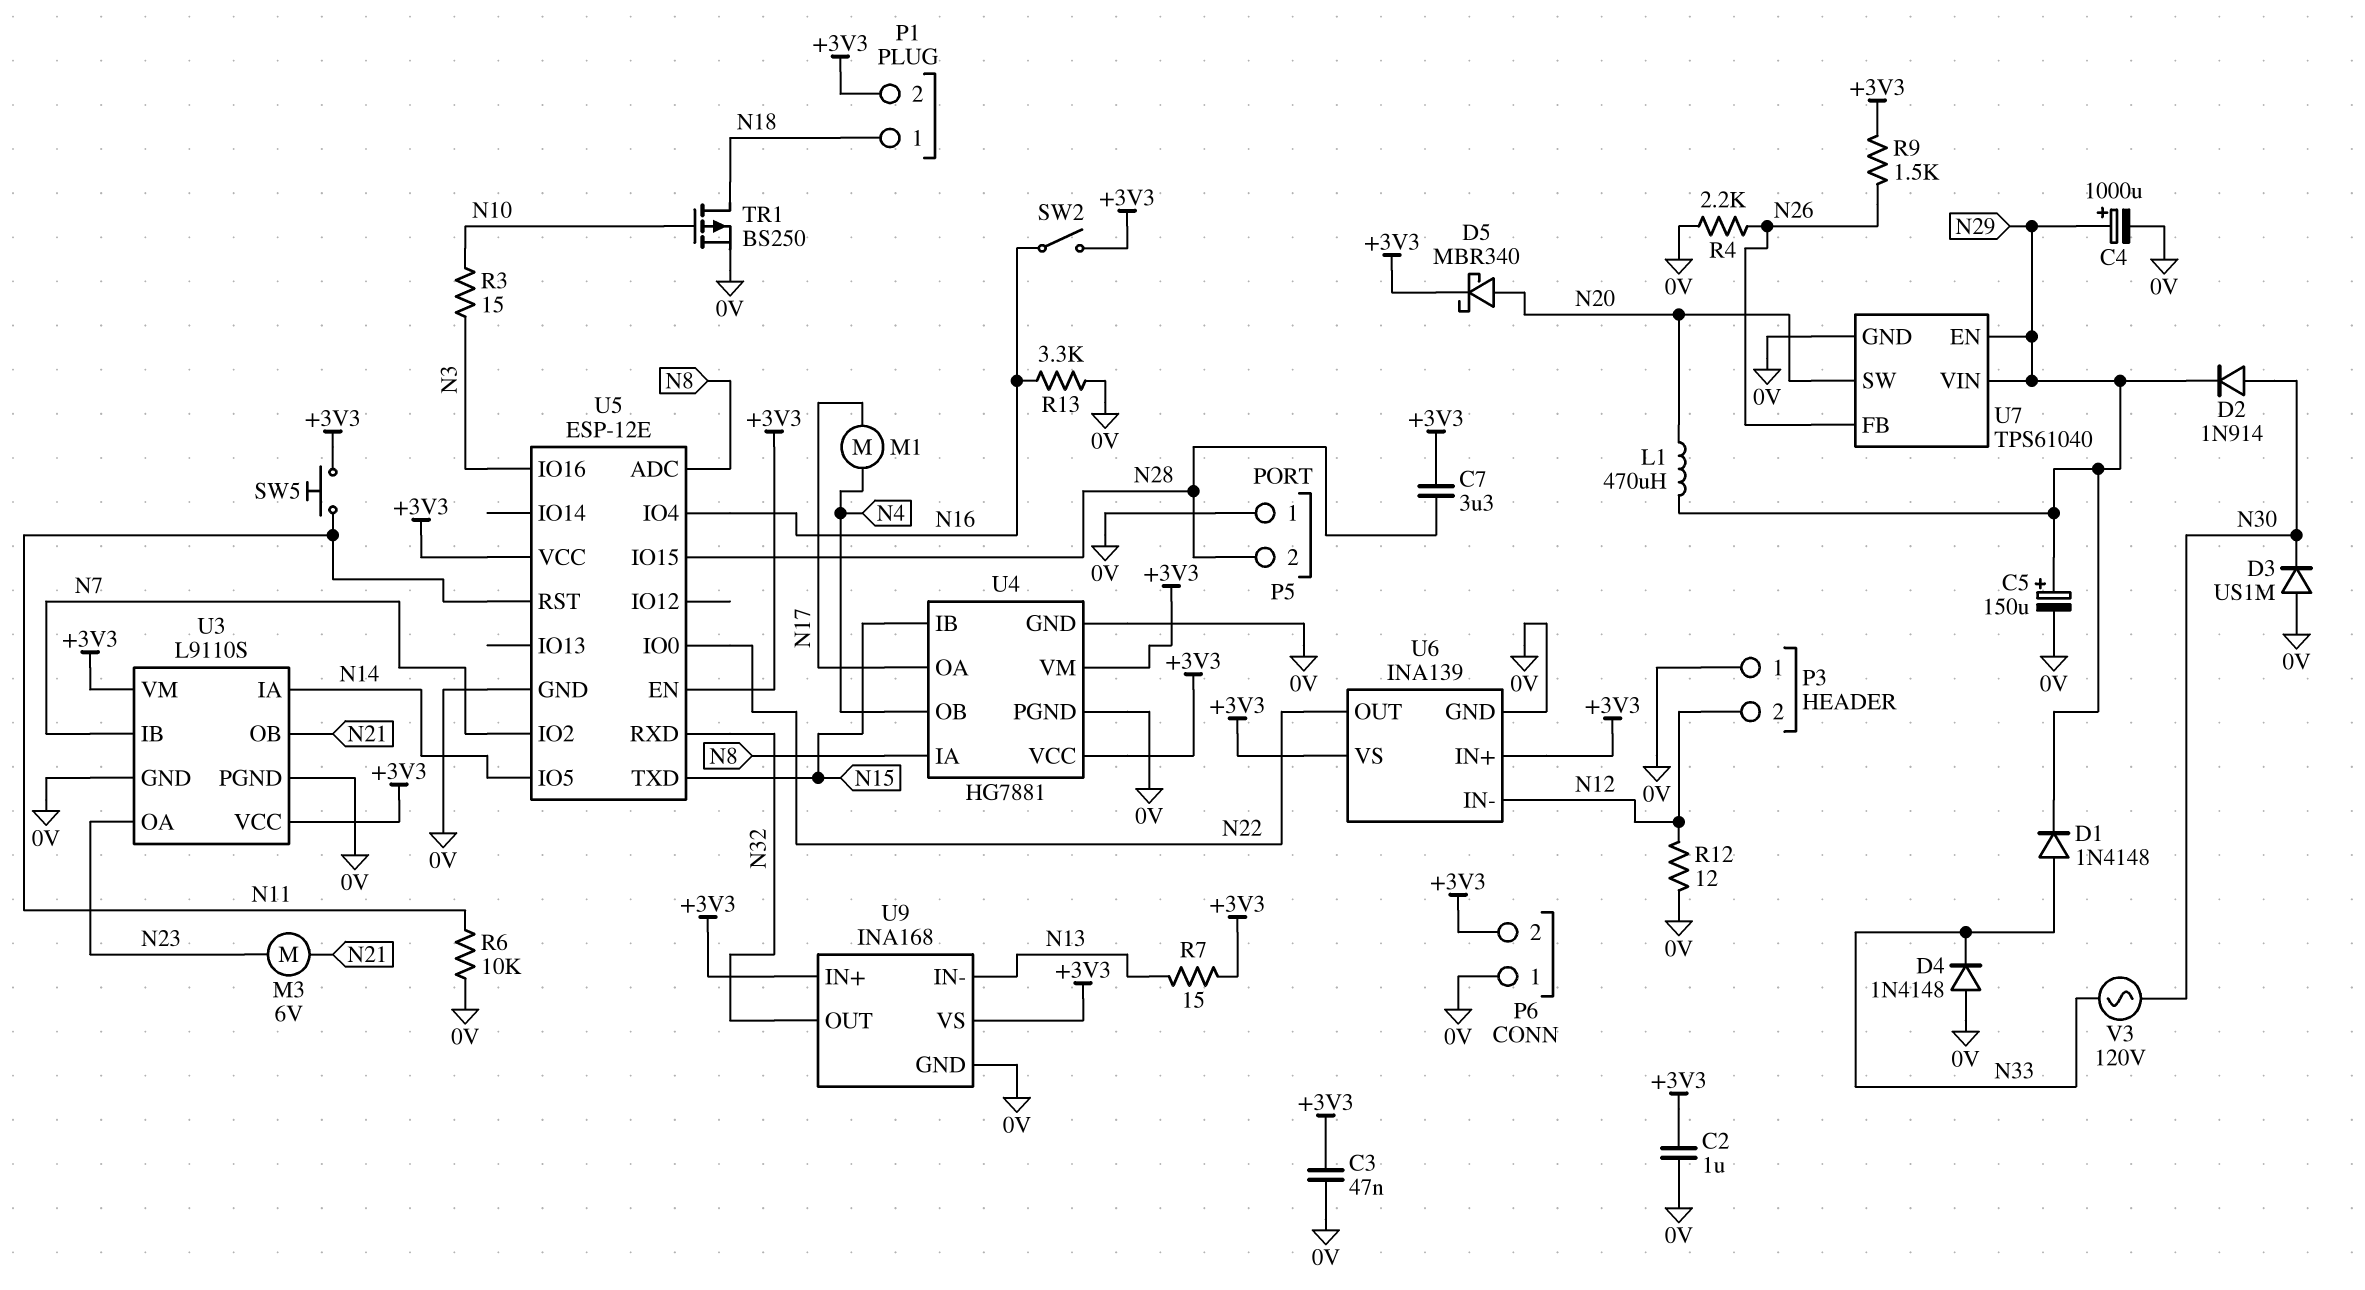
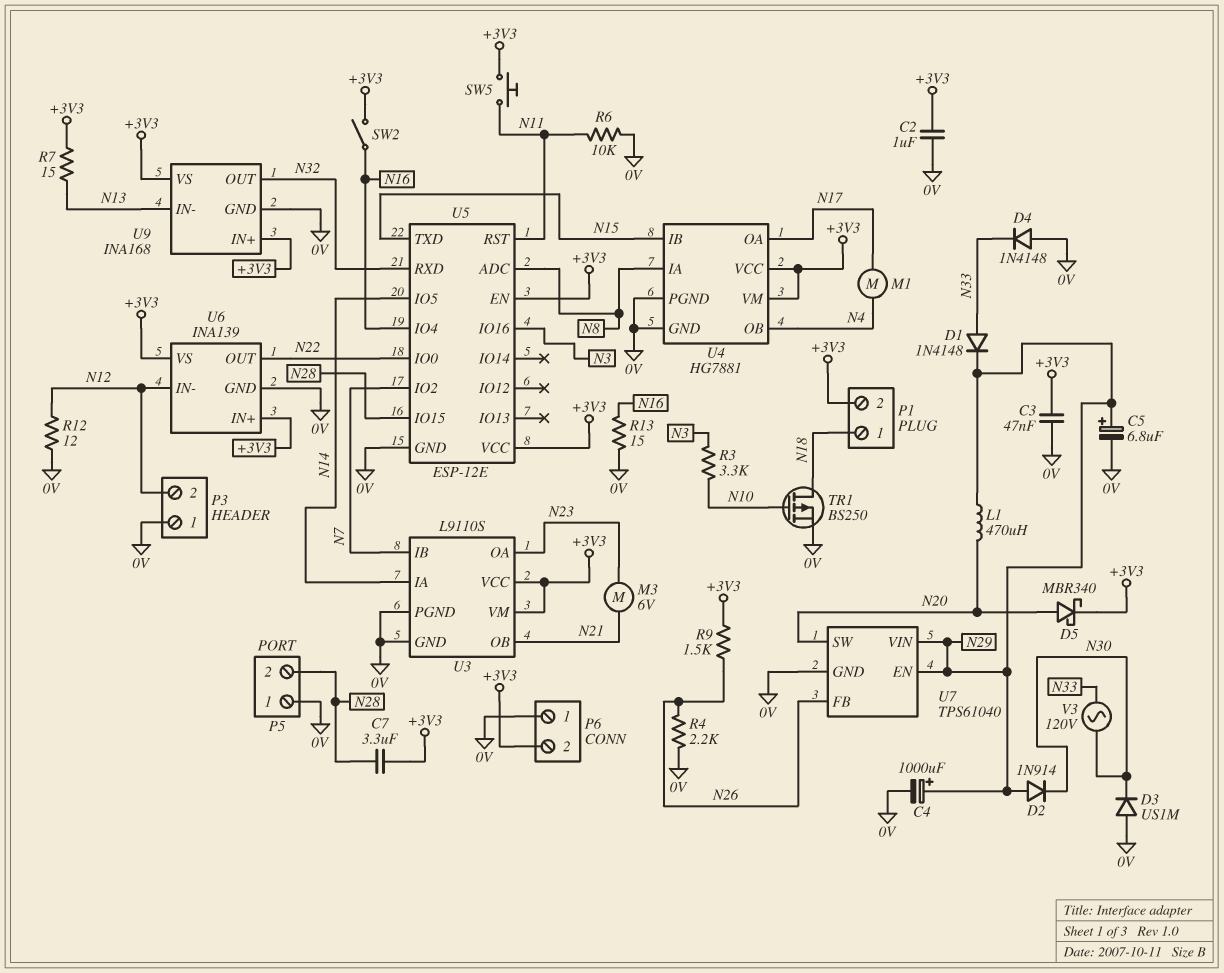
C5: 150uF (plus N29, minus 0V) -> 6.8uF (plus N29, minus 0V)
D2: diode 1N914 (A N30, K N29) -> diode 1N914 (A N29, K N30)
R3: 15 (N3, N10) -> 3.3k (N3, N10)
R13: 3.3k (0V, N16) -> 15 (0V, N16)

